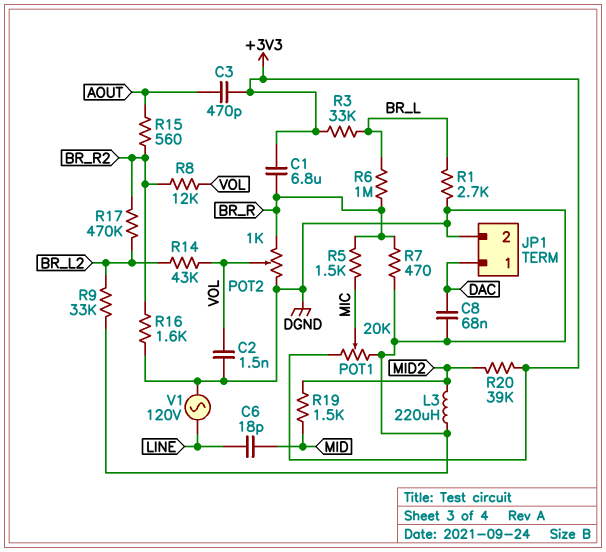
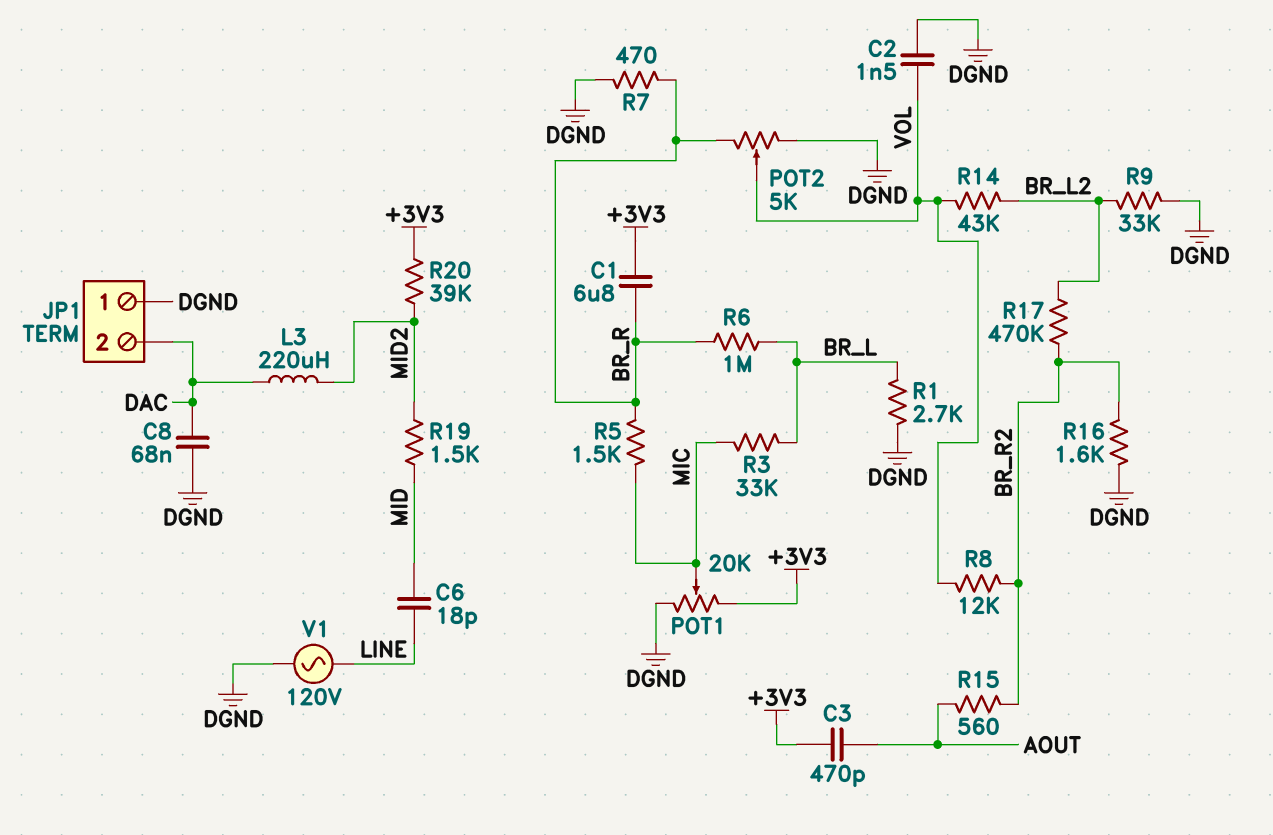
JP1 pin 1: DAC -> DGND
JP1 pin 2: DGND -> DAC
L3: 220uH (DGND, MID2) -> 220uH (DAC, MID2)
POT2: 1k (BR_R, DGND, wiper VOL) -> 5k (BR_R, DGND, wiper VOL)
R3: 33k (+3V3, BR_L) -> 33k (BR_L, MIC)

